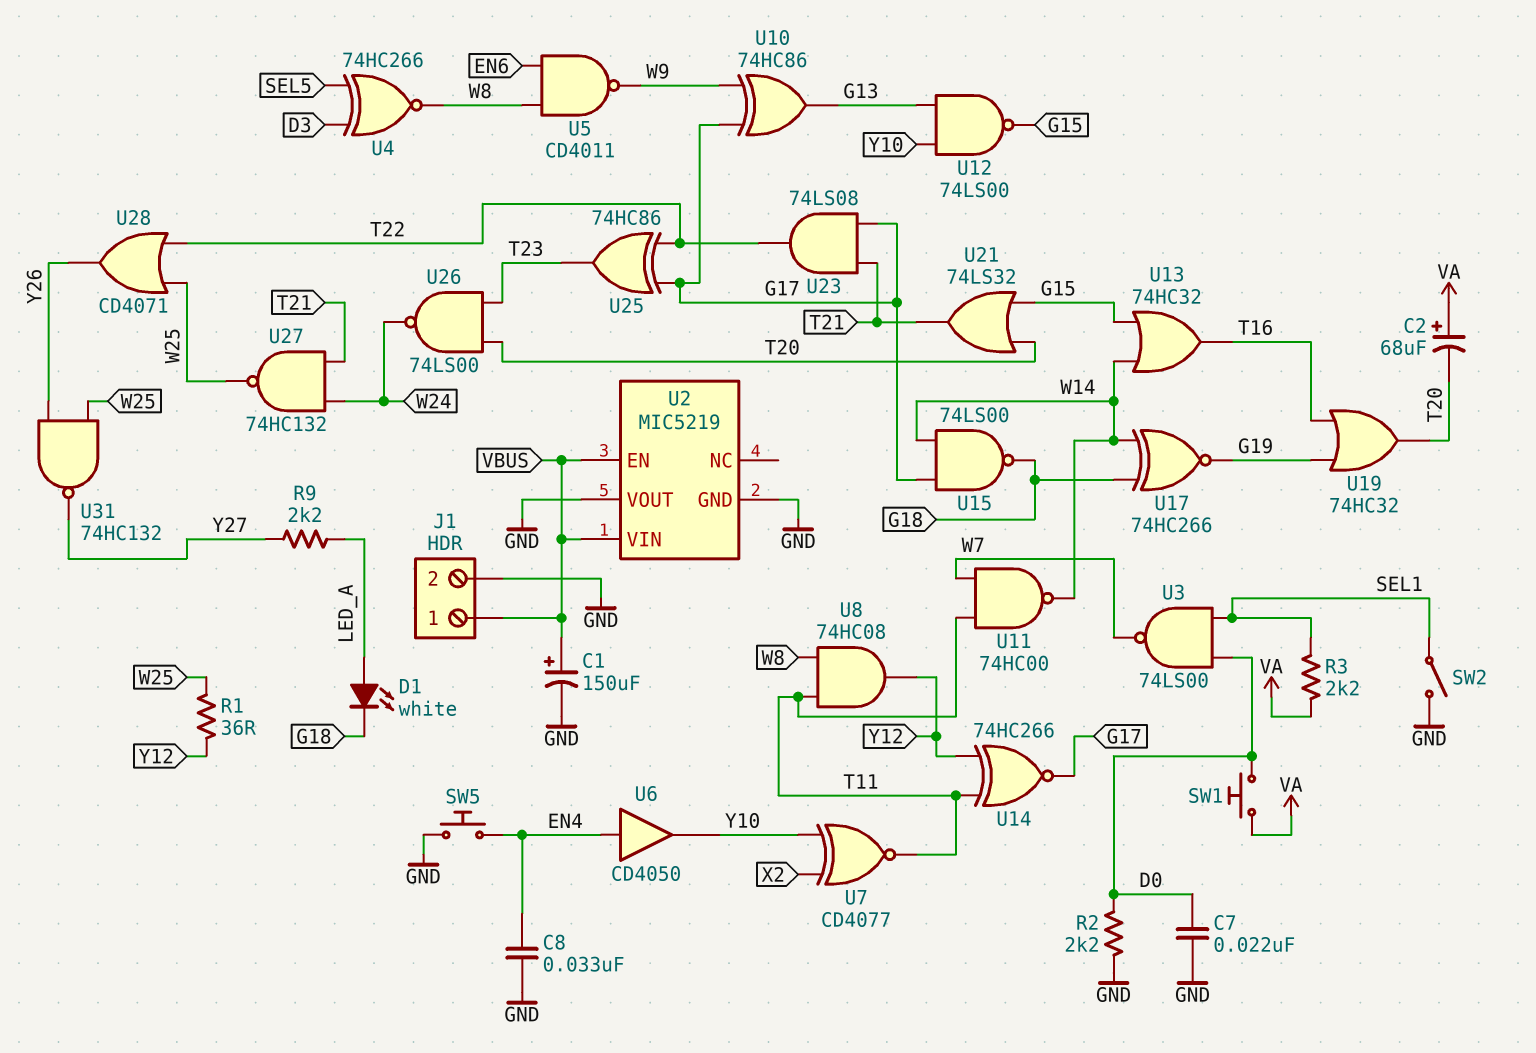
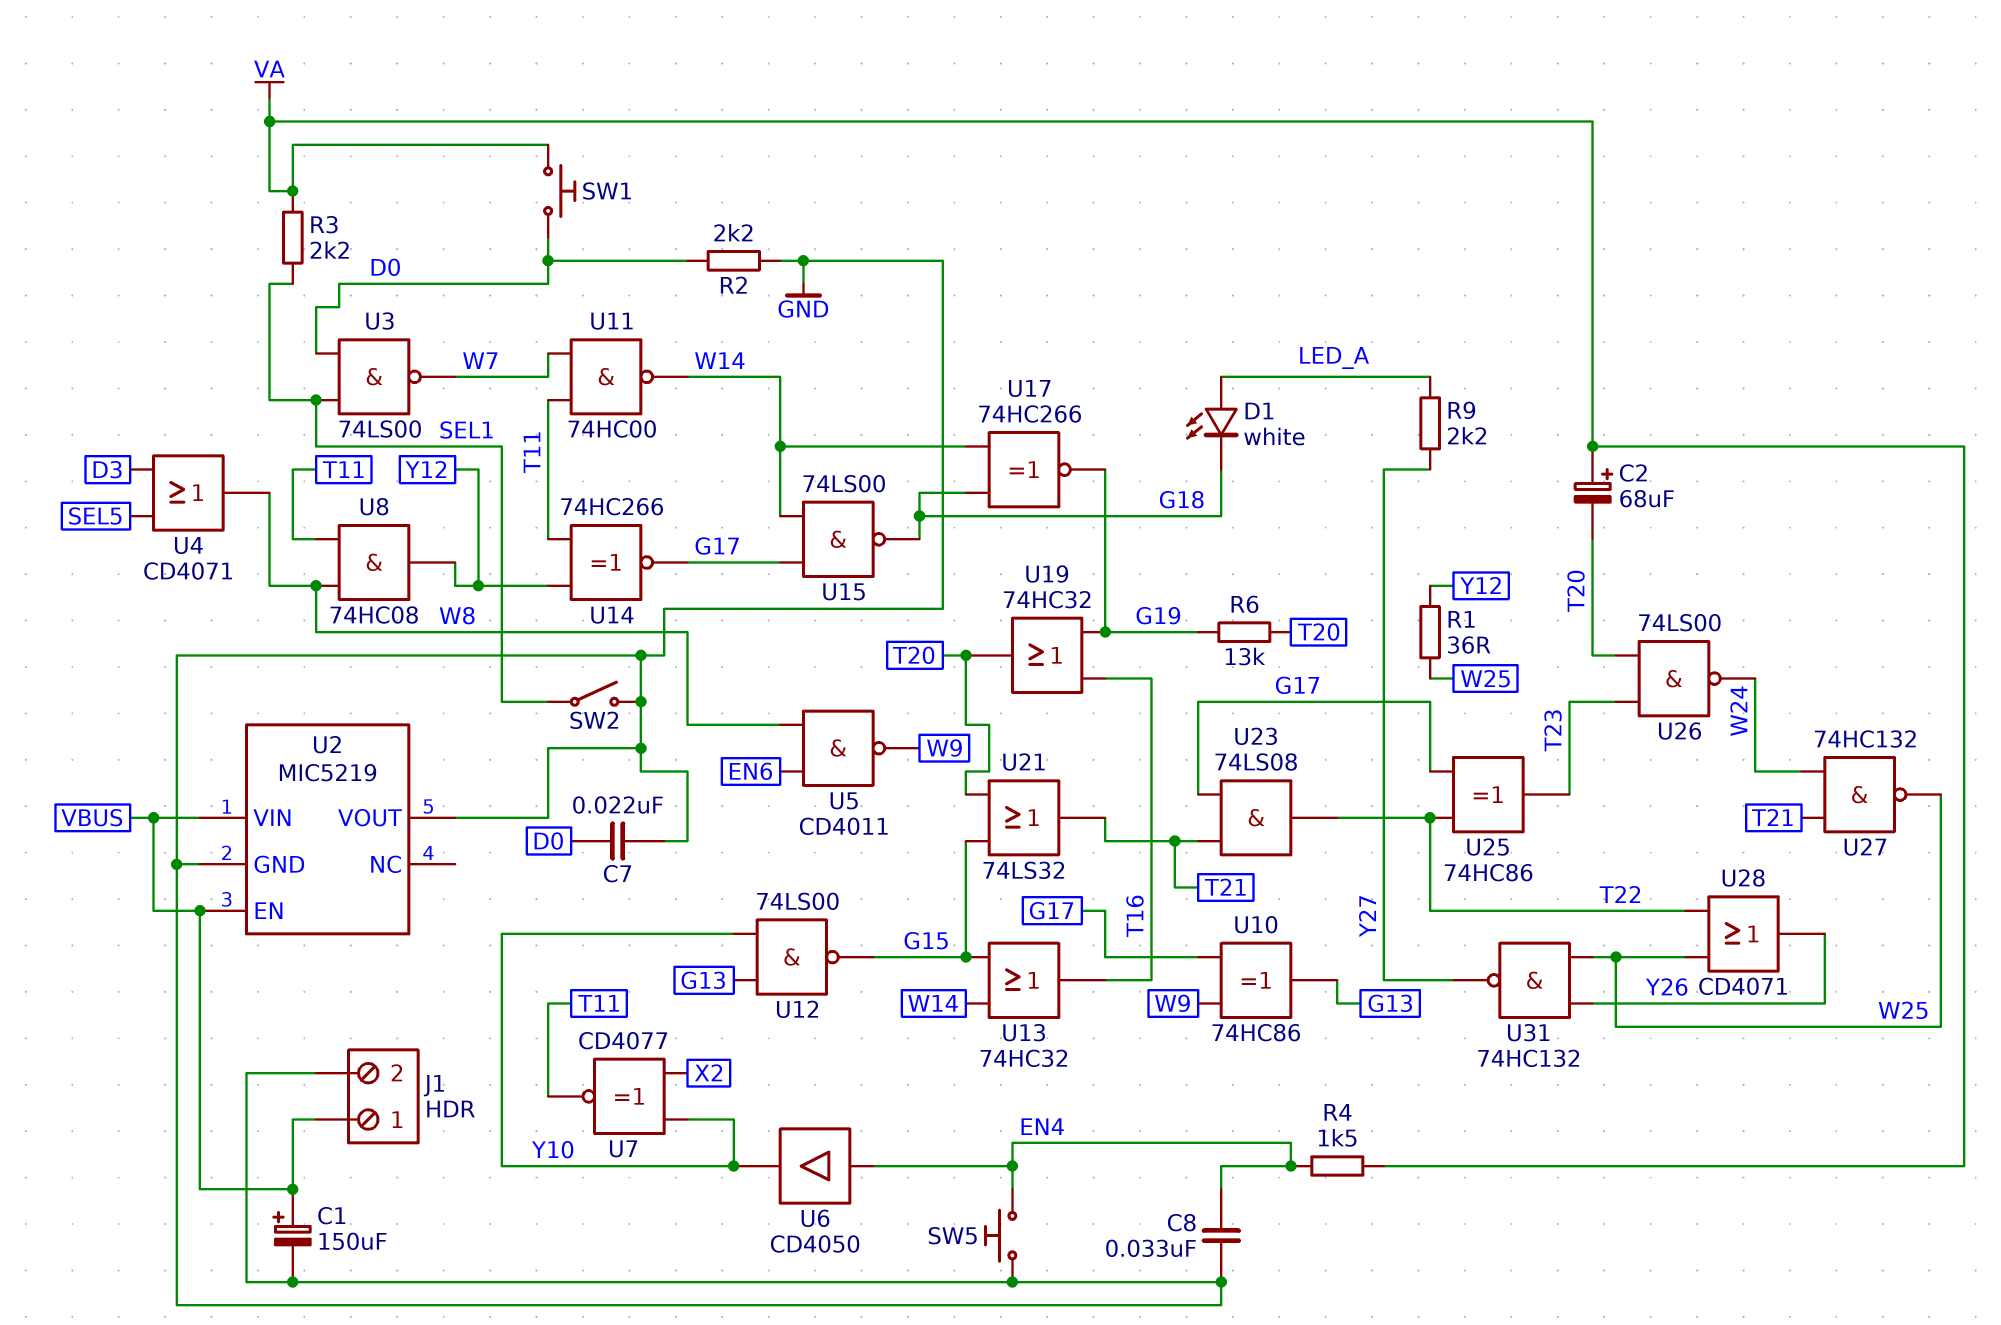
R4: none -> 1.5k (EN4, VA)
R6: none -> 13k (G19, T20)
U4: XNOR 74HC266 (in D3, in SEL5, out W8) -> OR CD4071 (in D3, in SEL5, out W8)

